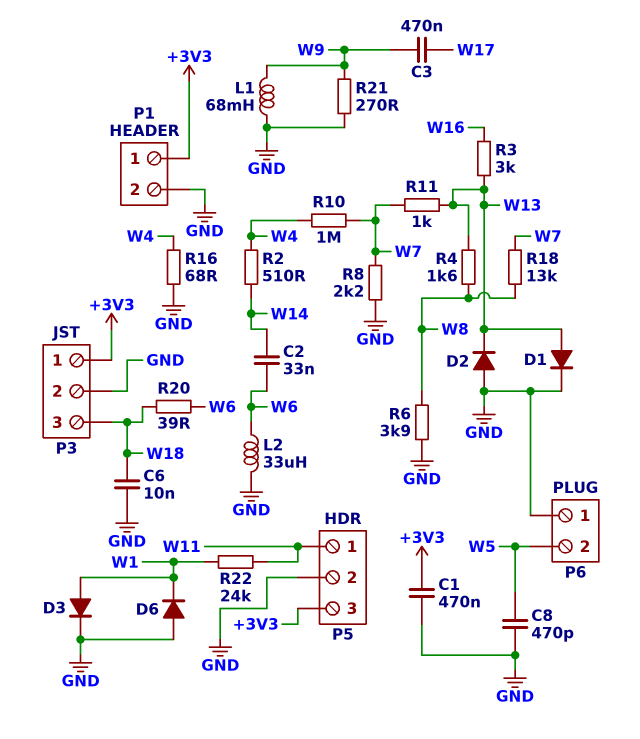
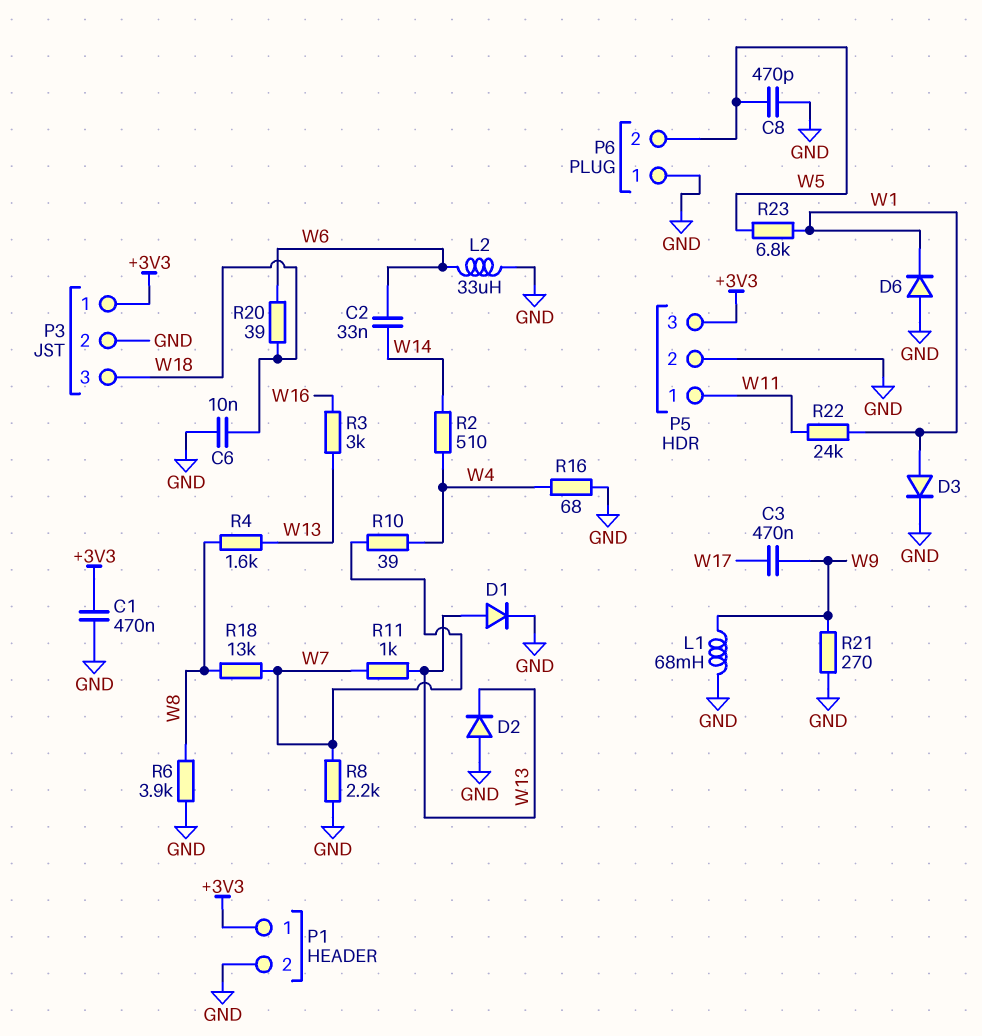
R10: 1M (W4, W7) -> 39 (W4, W7)
R23: none -> 6.8k (W1, W5)

